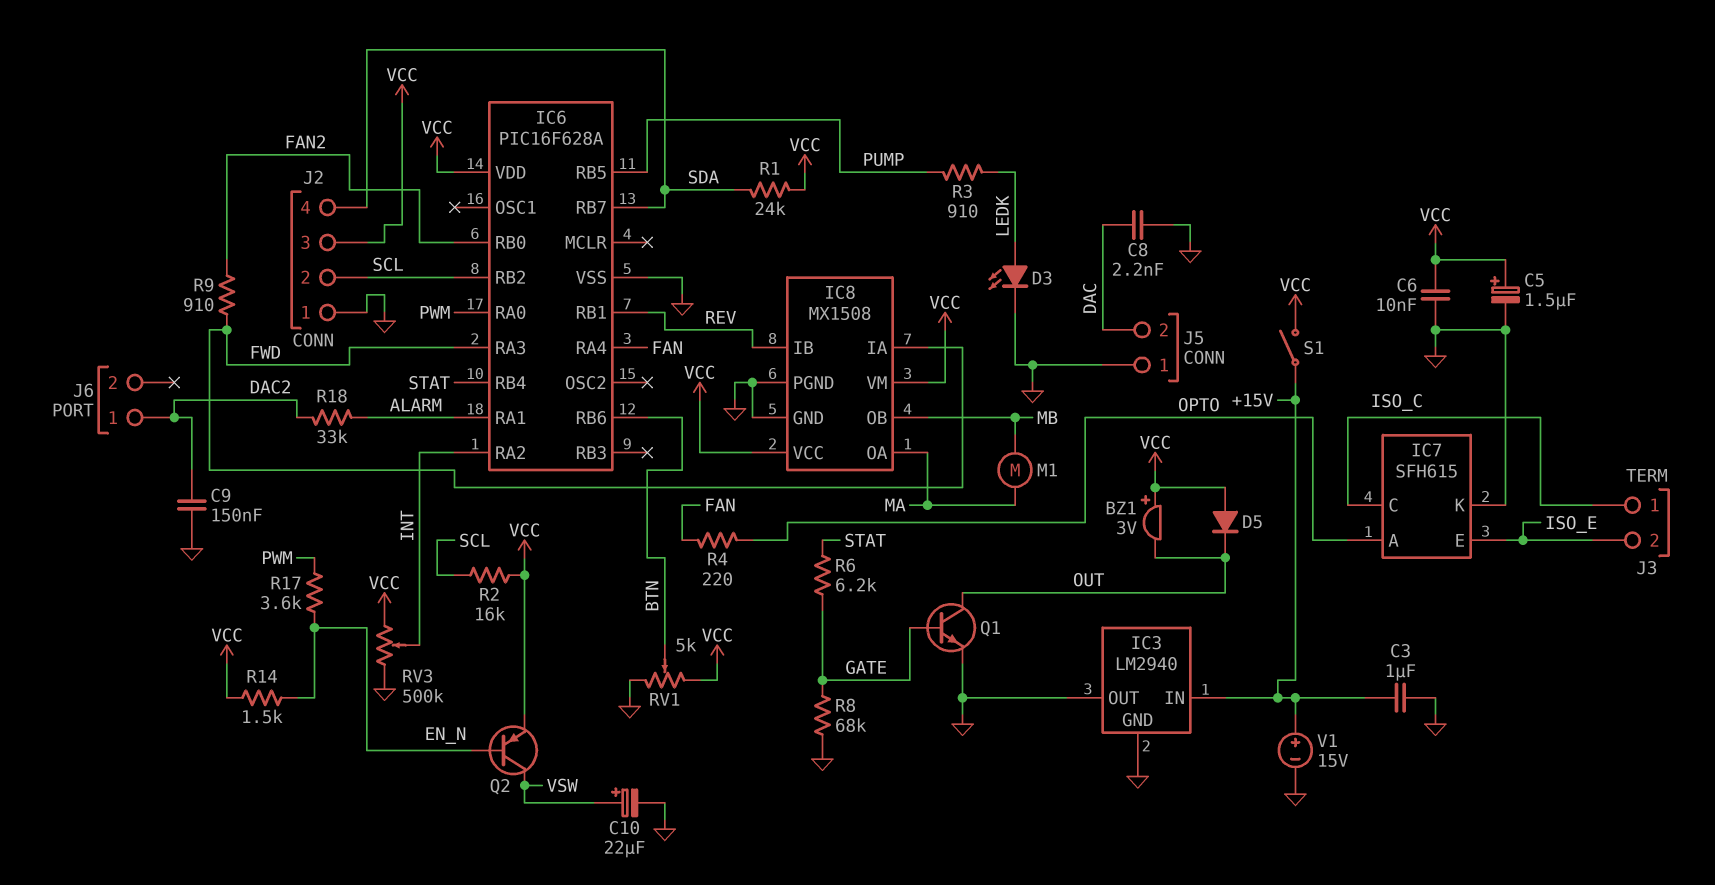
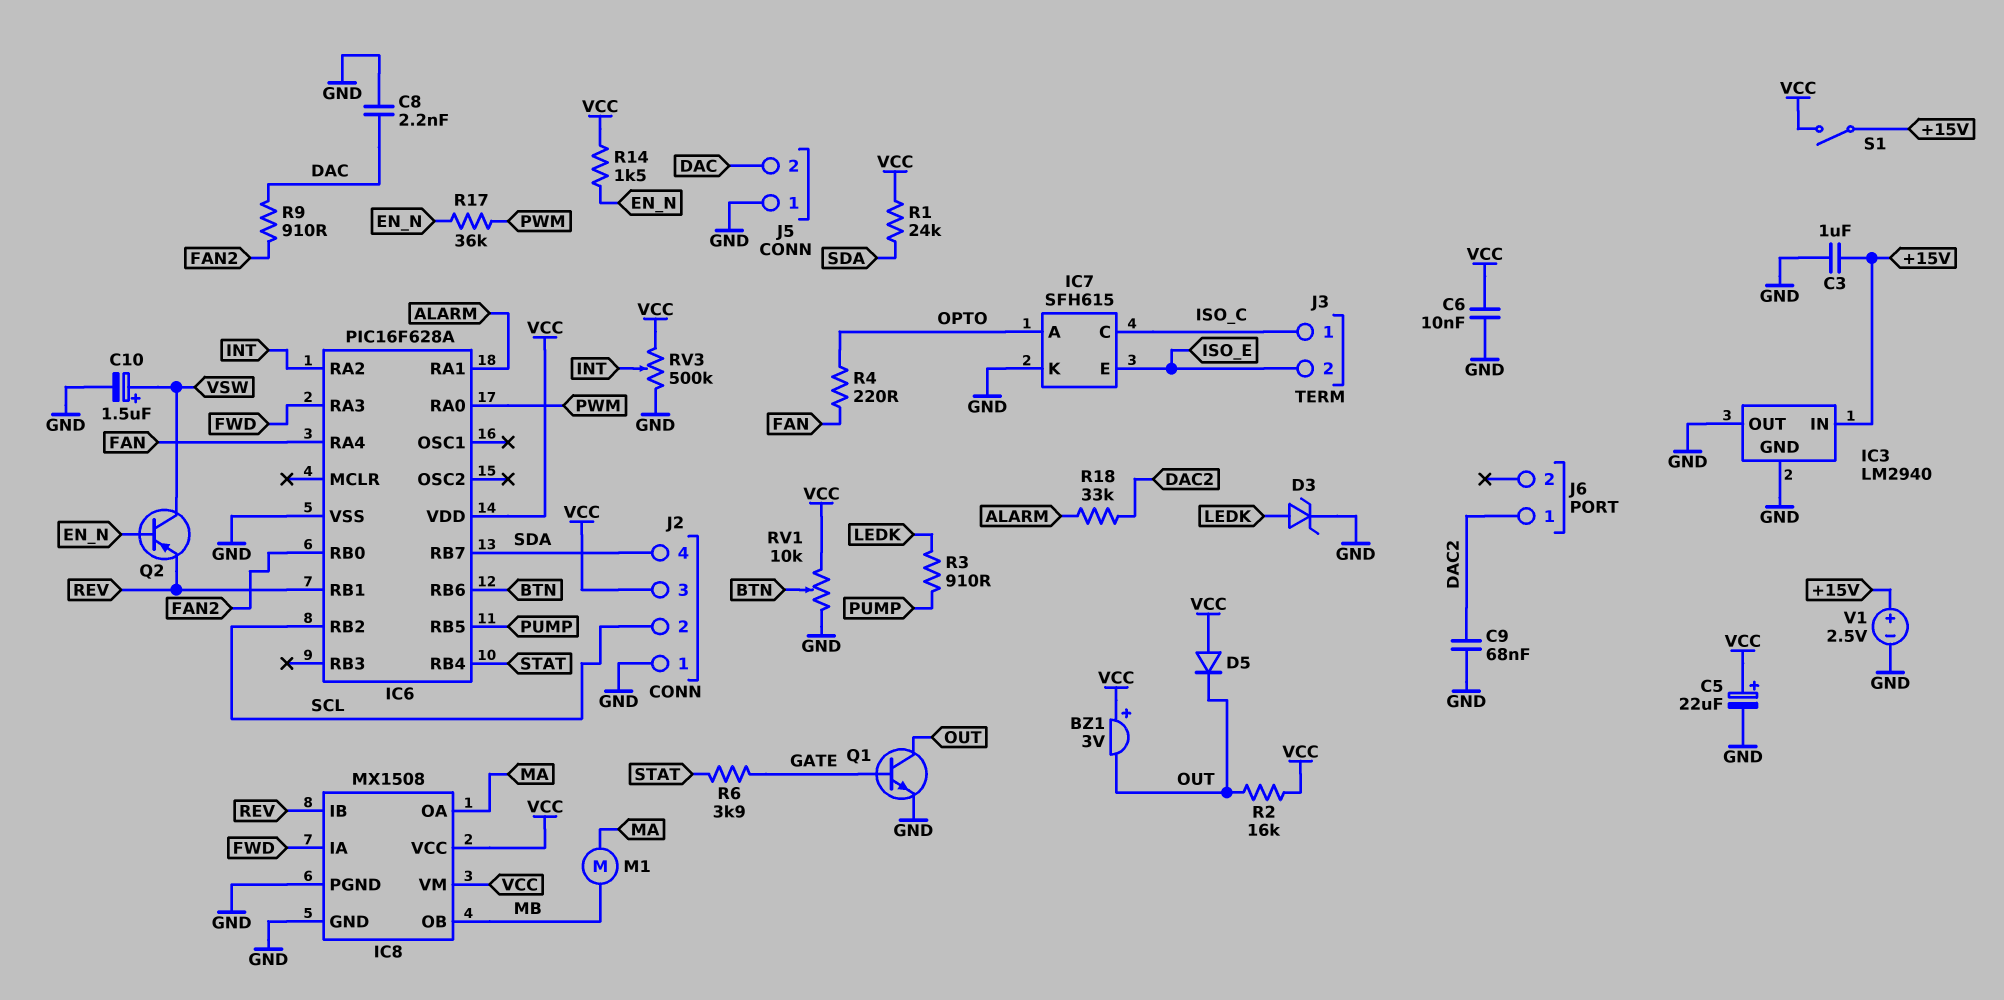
C5: 1.5uF (plus VCC, minus GND) -> 22uF (plus VCC, minus GND)
C9: 150nF (DAC2, GND) -> 68nF (DAC2, GND)
C10: 22uF (plus VSW, minus GND) -> 1.5uF (plus VSW, minus GND)
D3: LED (A LEDK, K GND) -> zener (A LEDK, K GND)
Q2: PNP (B EN_N, C VSW, E VCC) -> PNP (B EN_N, C VSW, E REV)
R2: 16k (SCL, VCC) -> 16k (OUT, VCC)
R6: 6.2k (GATE, STAT) -> 3.9k (GATE, STAT)
R8: 68k (GATE, GND) -> none
R9: 910 (FAN2, FWD) -> 910 (DAC, FAN2)
R17: 3.6k (EN_N, PWM) -> 36k (EN_N, PWM)
RV1: 5k (GND, VCC, wiper BTN) -> 10k (GND, VCC, wiper BTN)
V1: 15V (plus +15V, minus GND) -> 2.5V (plus +15V, minus GND)

